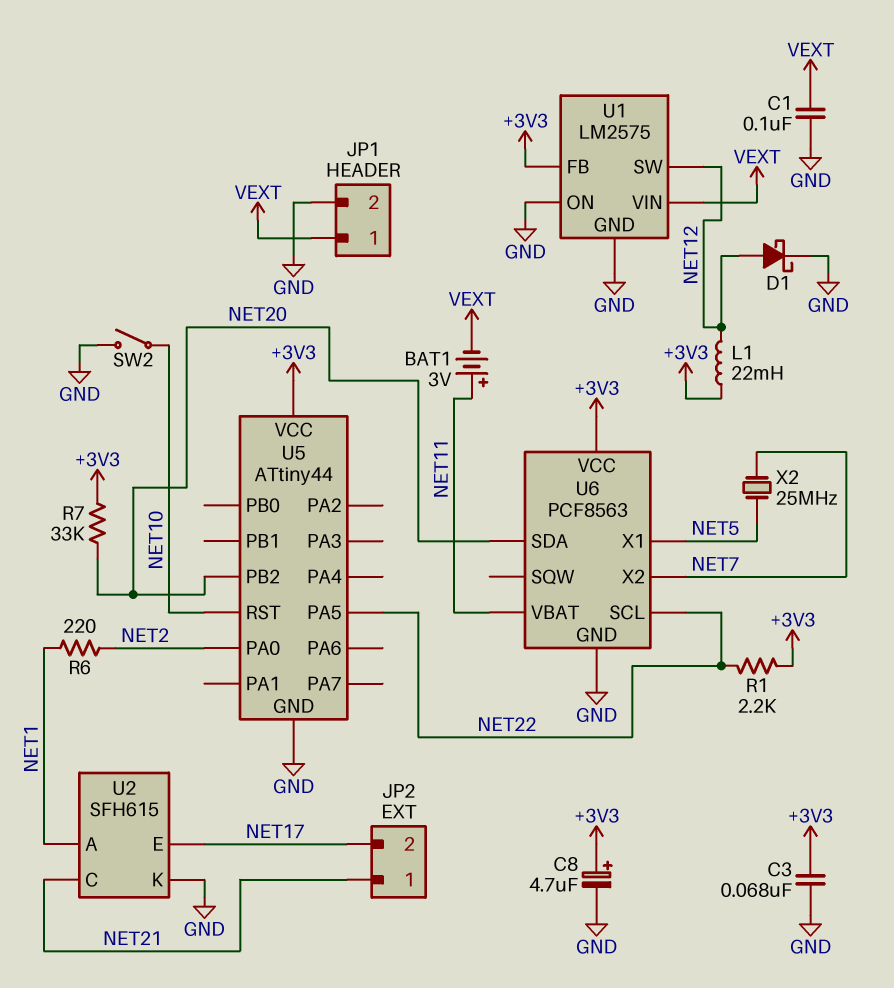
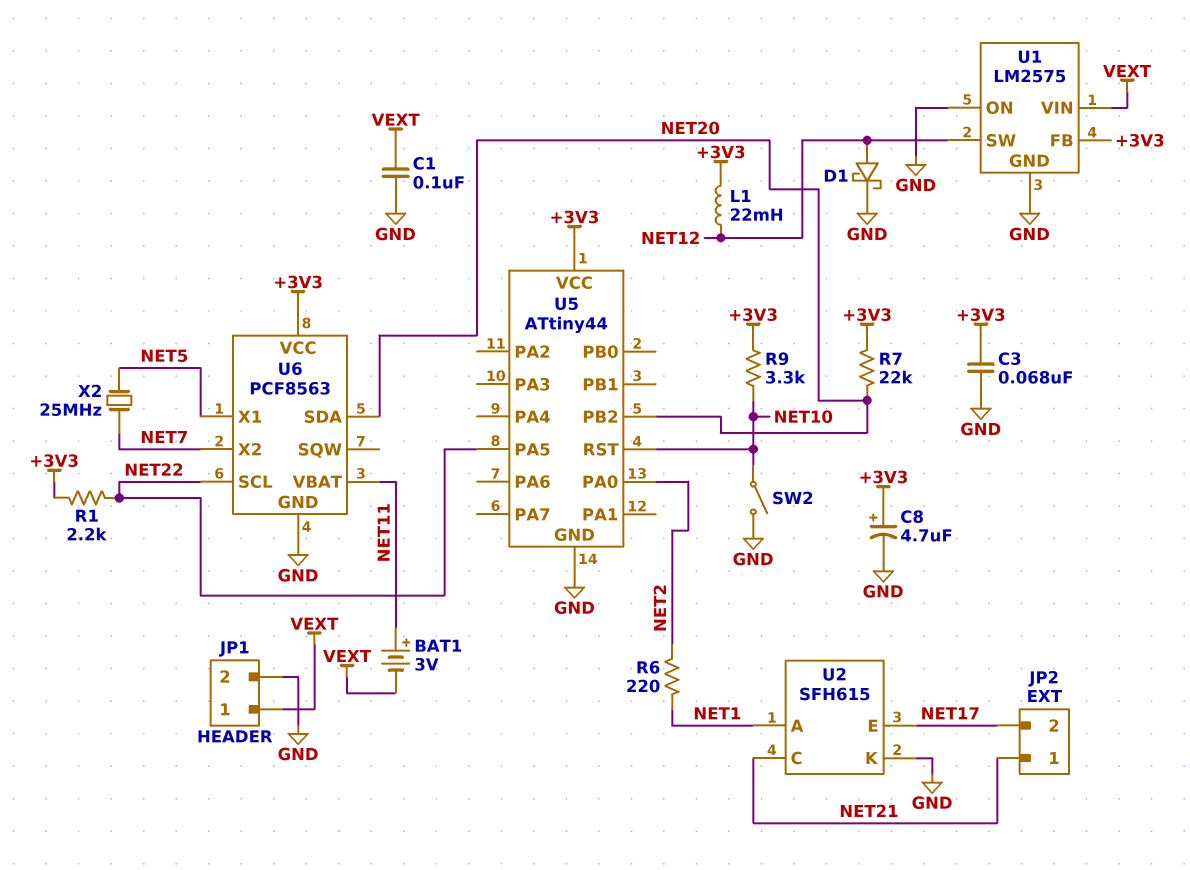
R7: 33k (+3V3, NET20) -> 22k (+3V3, NET20)
R9: none -> 3.3k (+3V3, NET10)

